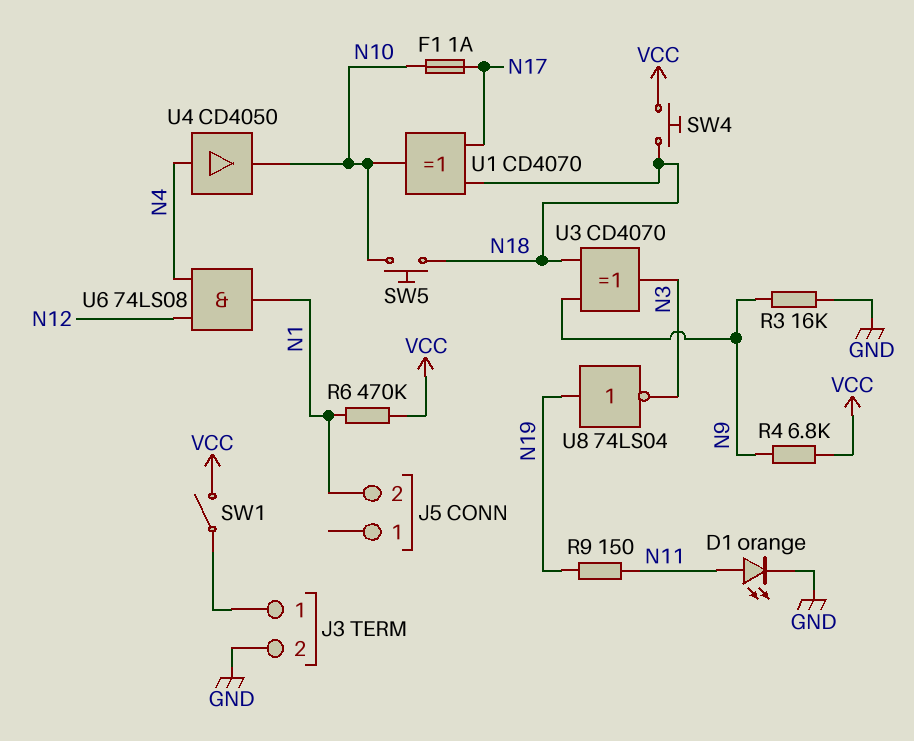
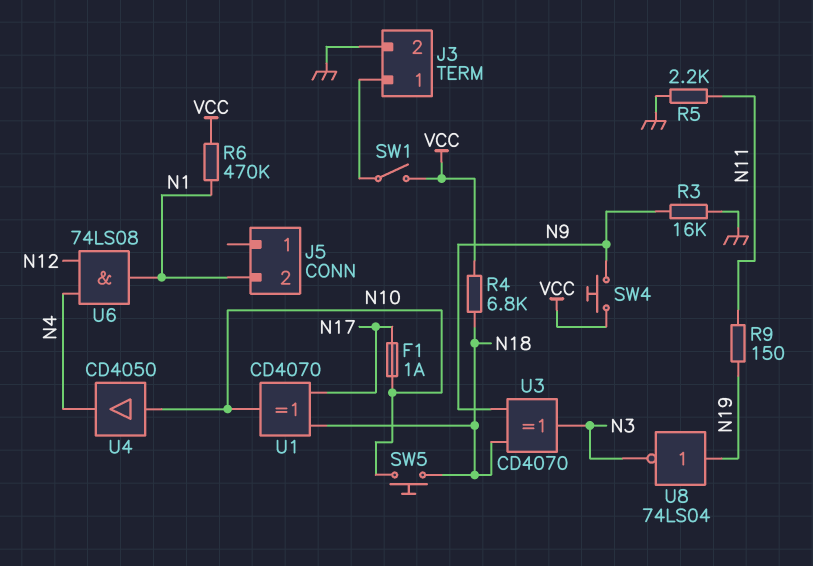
D1: LED orange (A N11, K GND) -> none
R4: 6.8k (N9, VCC) -> 6.8k (N18, VCC)
R5: none -> 2.2k (GND, N11)
SW4: button (N18, VCC) -> button (N9, VCC)
U4: buffer CD4050 (in N4, out N10) -> buffer CD4050 (in N10, out N4)

